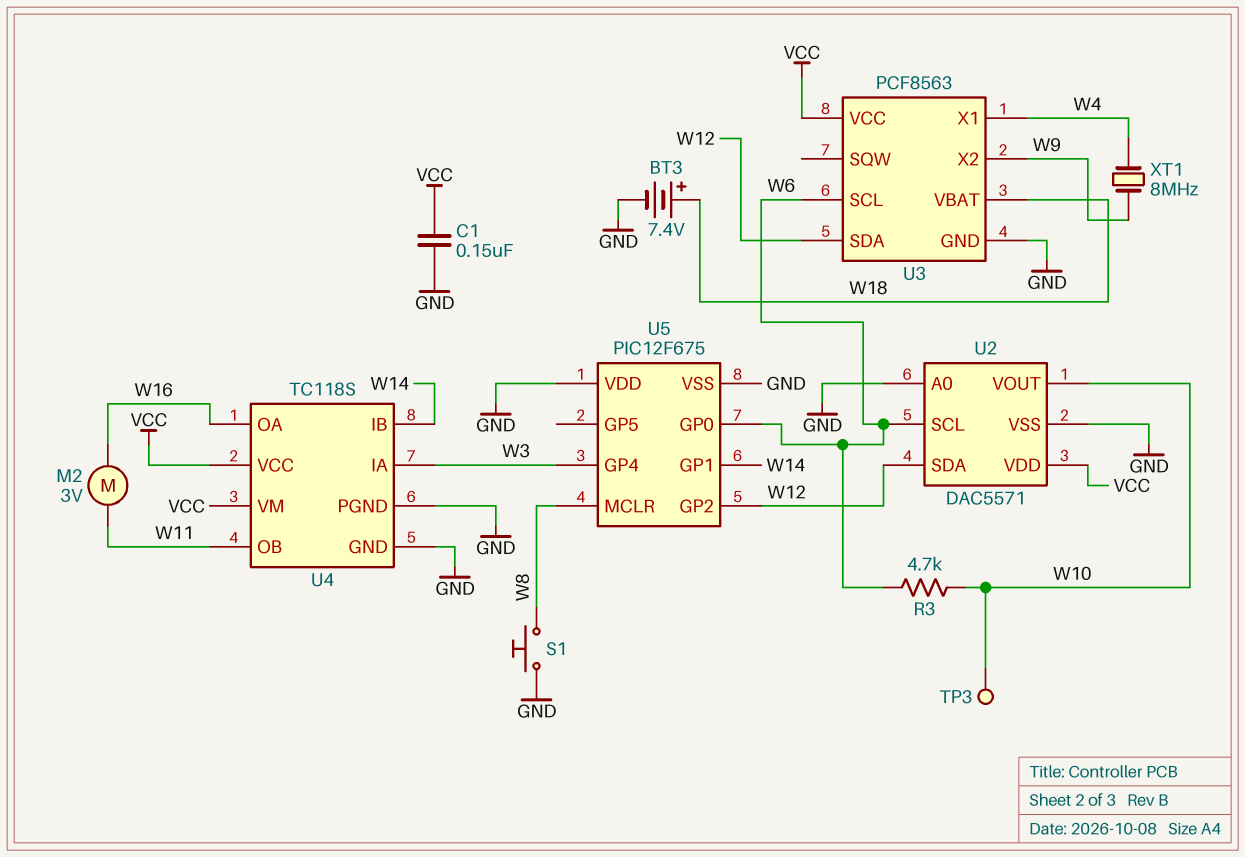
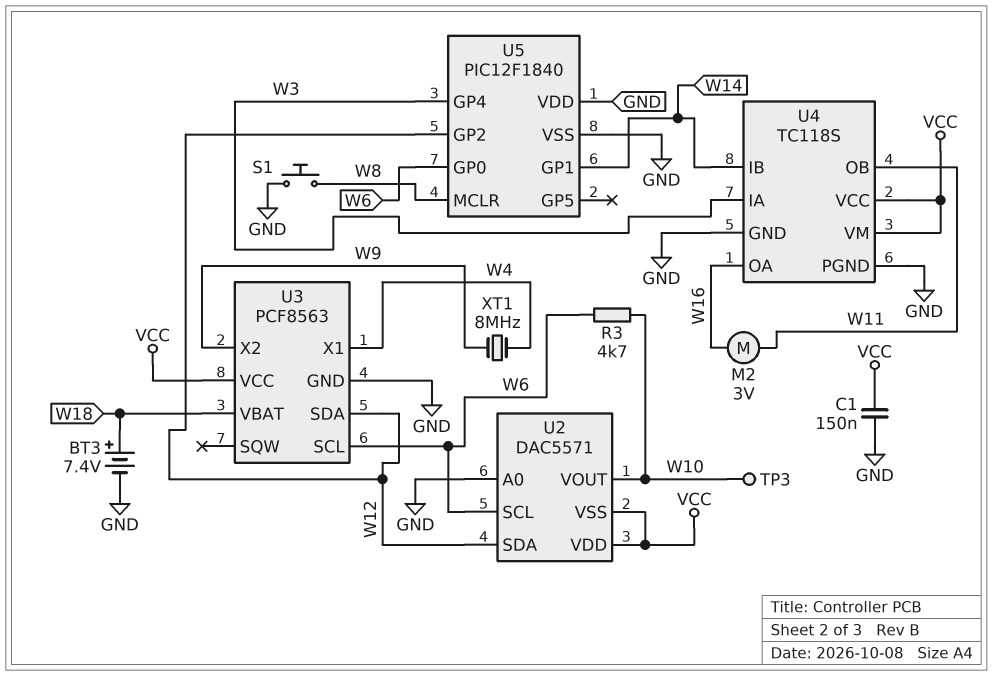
U2 pin VSS: GND -> VCC
U5: PIC12F675 -> PIC12F1840

